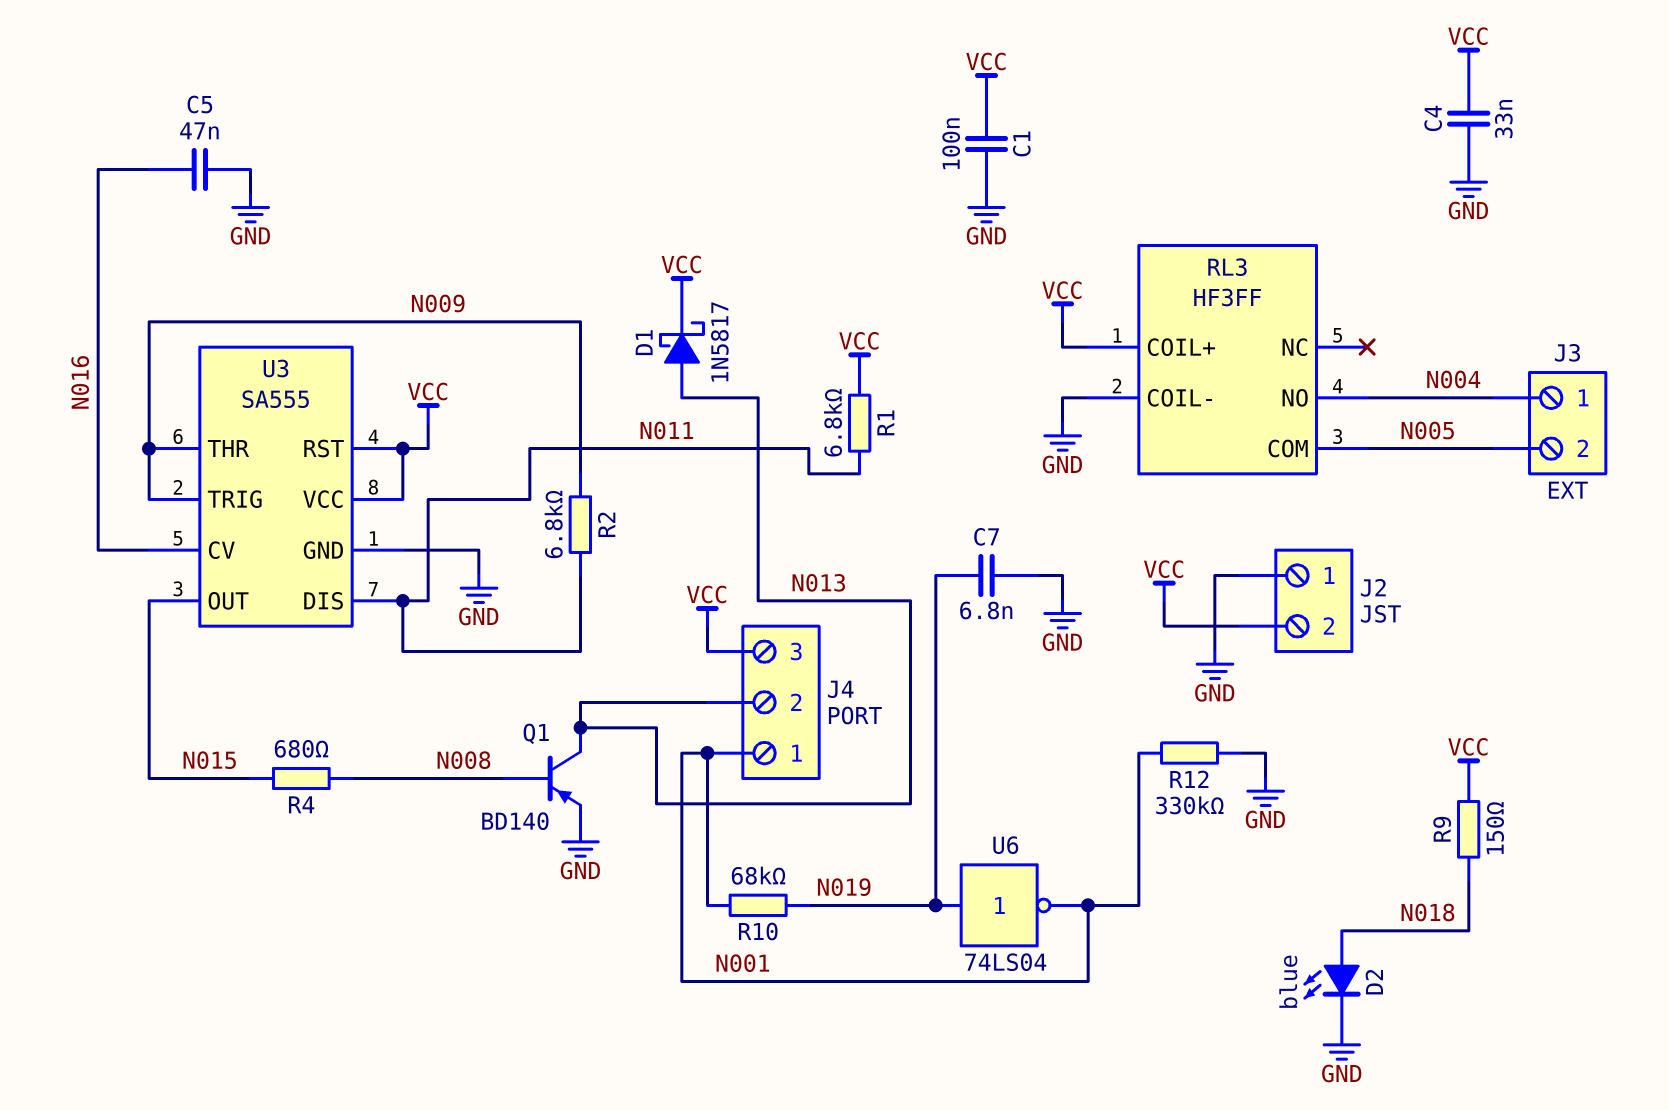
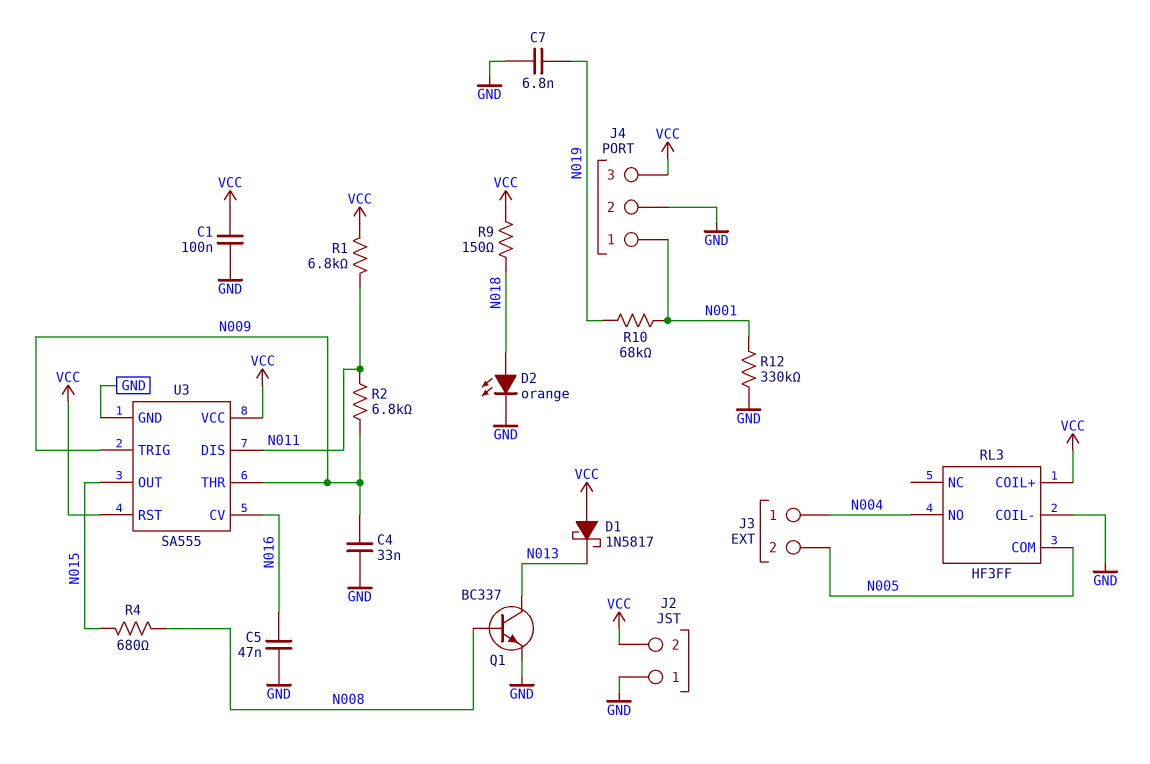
C4: 33nF (GND, VCC) -> 33nF (GND, N009)
D1: schottky 1N5817 (A N013, K VCC) -> schottky 1N5817 (A VCC, K N013)
D2: LED blue (A N018, K GND) -> LED orange (A N018, K GND)
J4 pin 2: N013 -> GND
Q1: PNP BD140 (B N008, C N013, E GND) -> NPN BC337 (B N008, C N013, E GND)
U6: NOT 74LS04 (in N019, out N001) -> none

